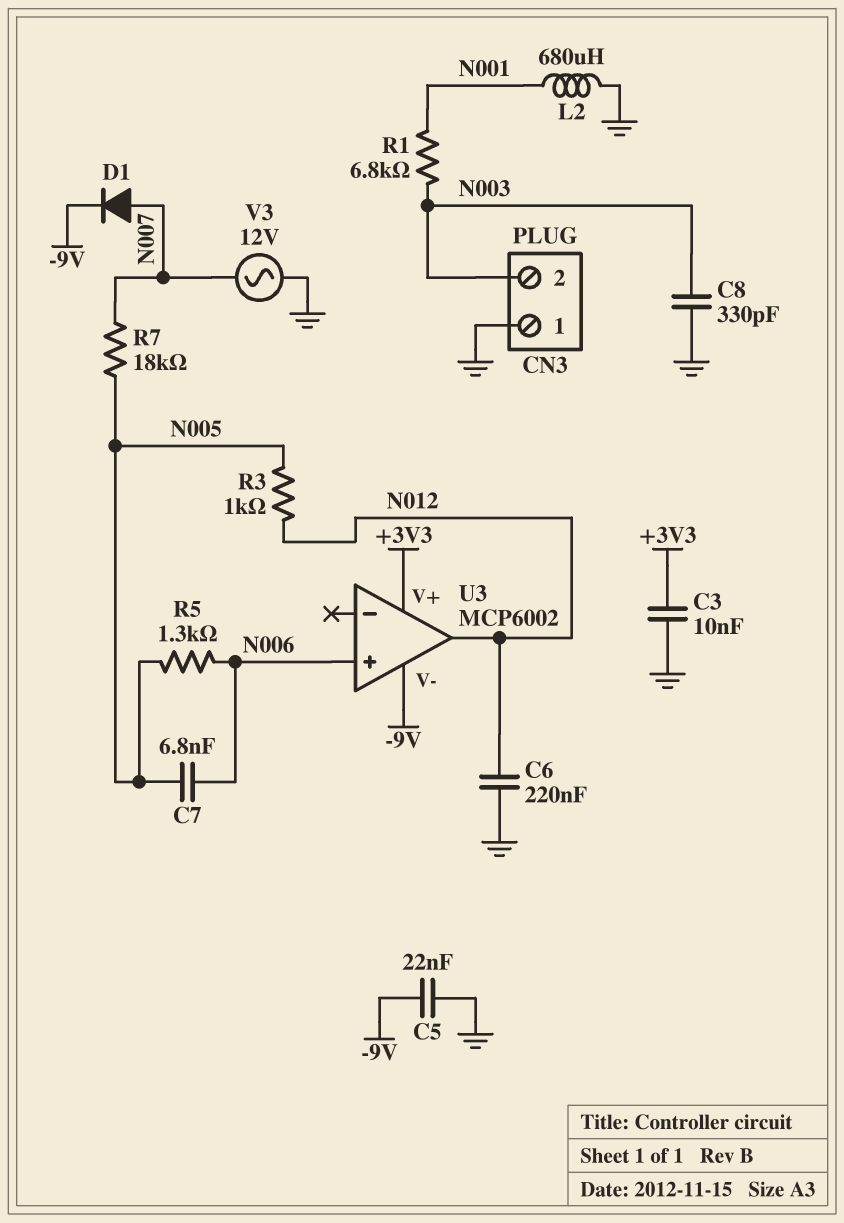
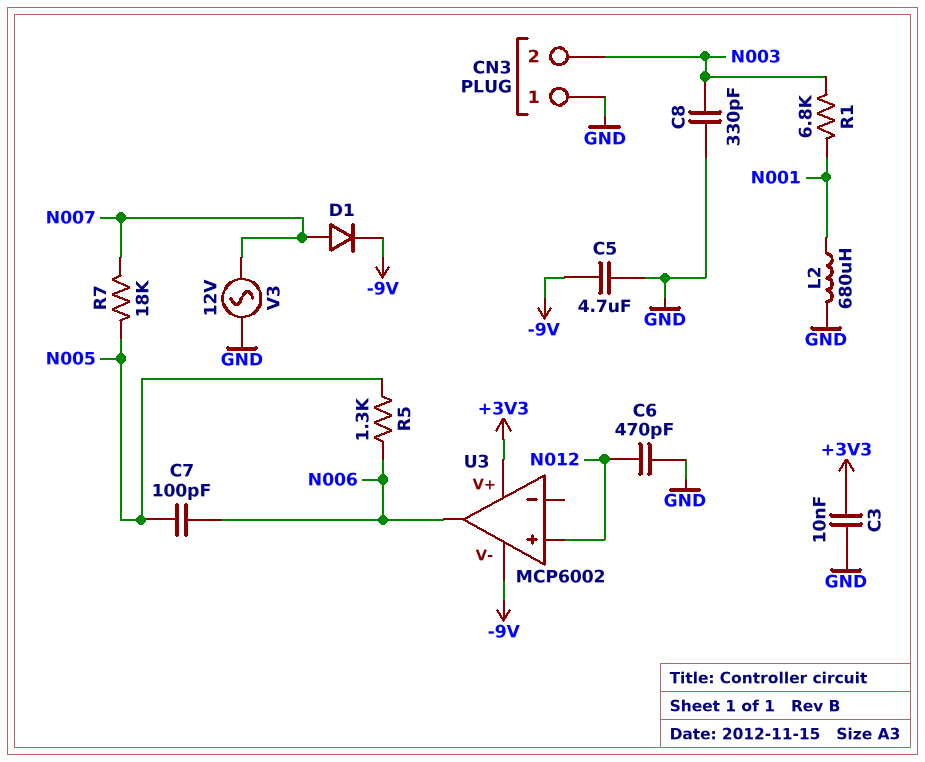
C5: 22nF (-9V, GND) -> 4.7uF (-9V, GND)
C6: 220nF (GND, N012) -> 470pF (GND, N012)
C7: 6.8nF (N005, N006) -> 100pF (N005, N006)
R3: 1k (N005, N012) -> none
U3 pin in+: N006 -> N012
U3 pin out: N012 -> N006

